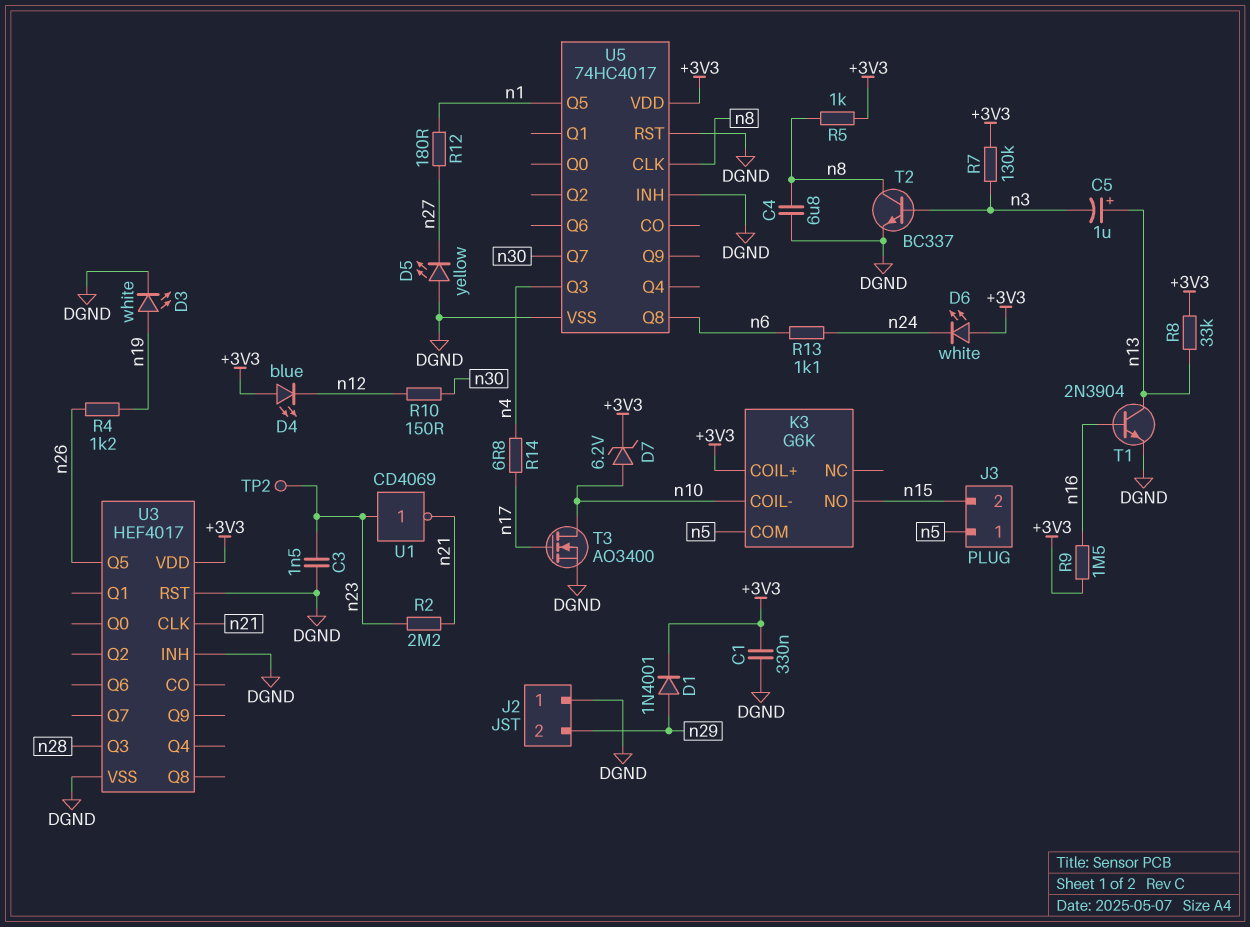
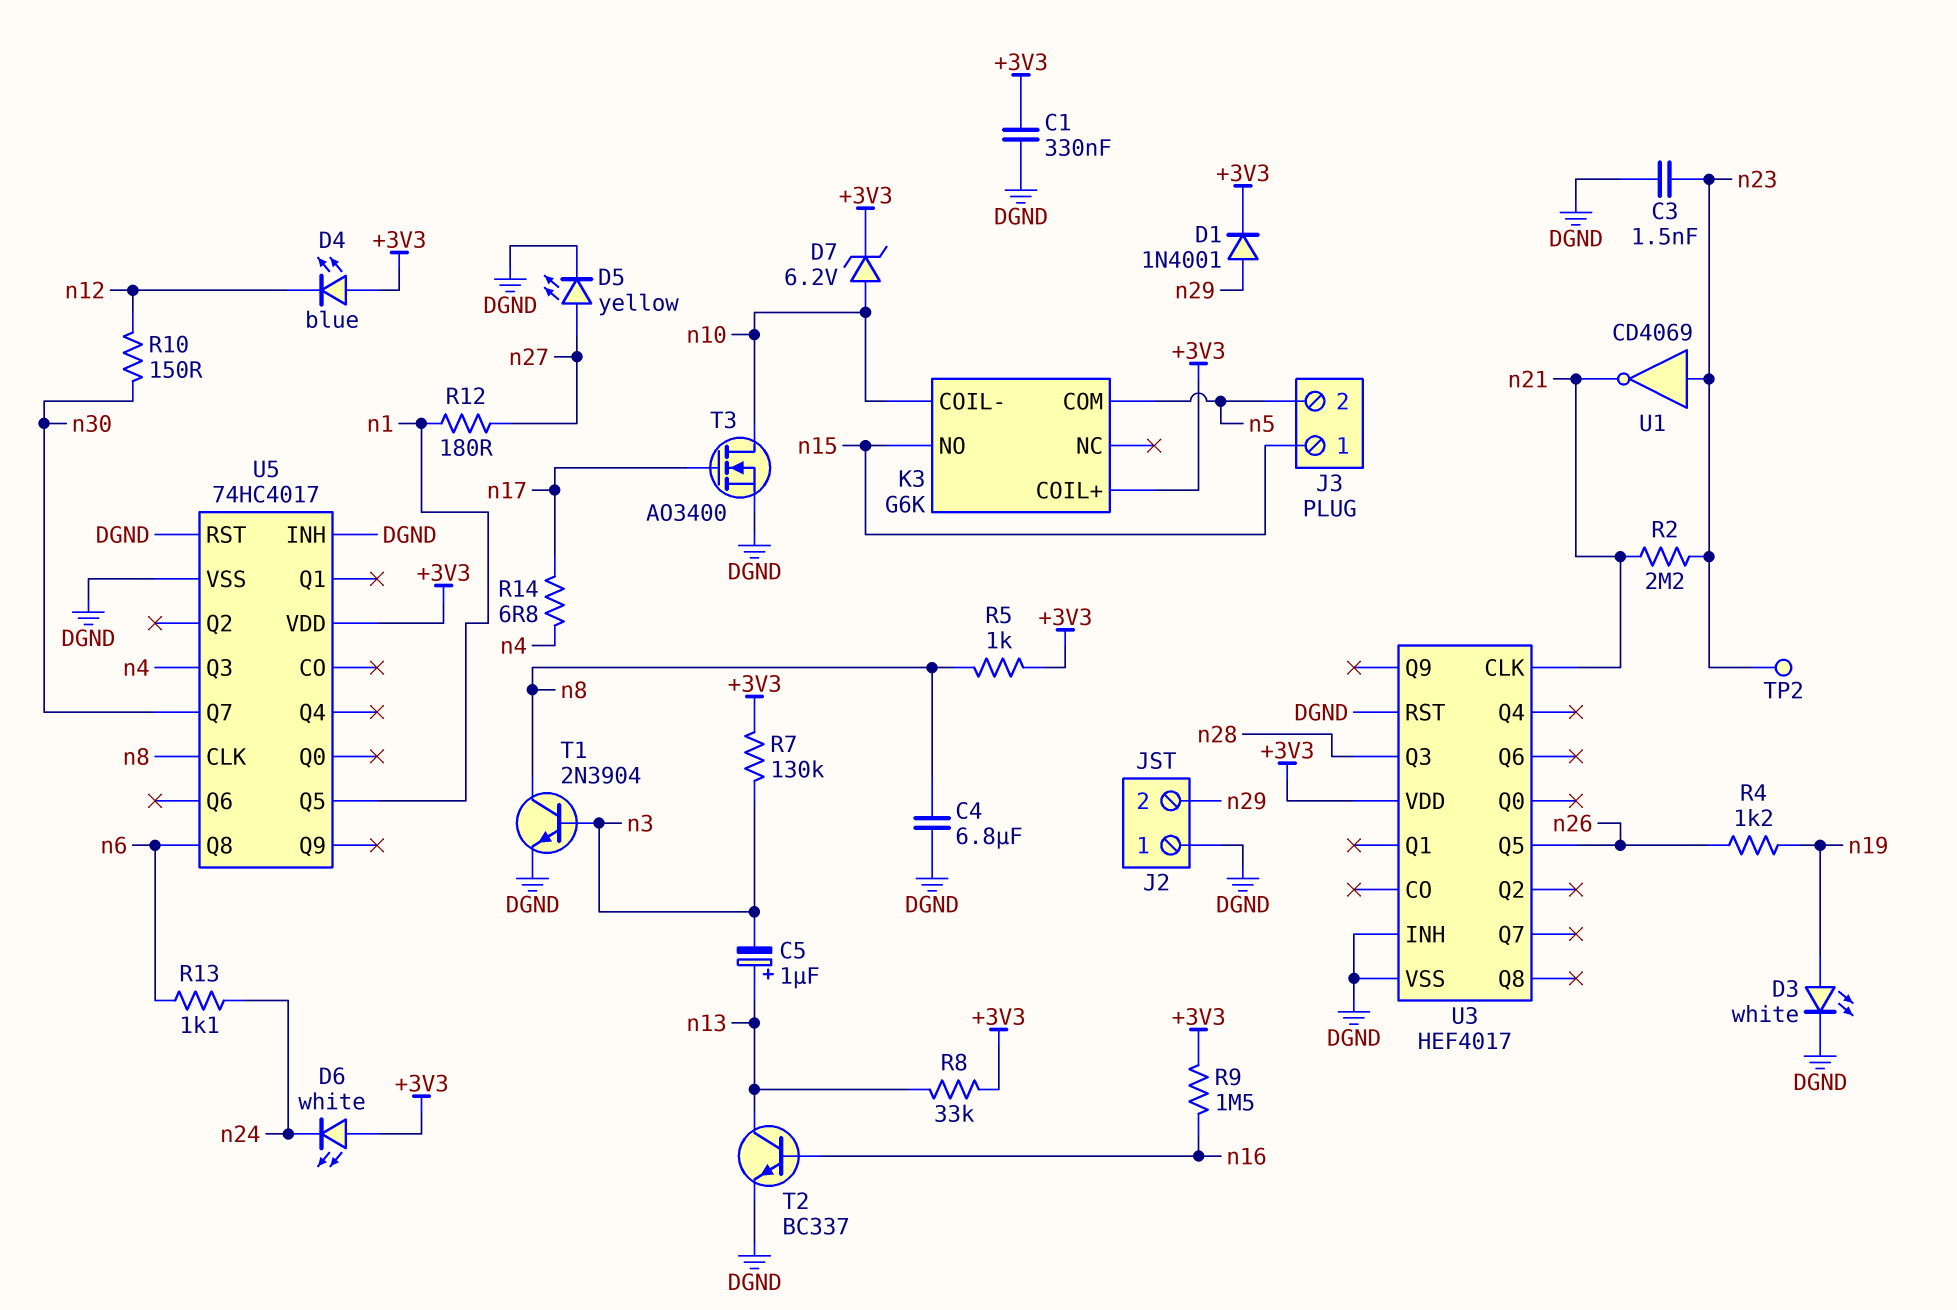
D5: LED yellow (A DGND, K n27) -> LED yellow (A n27, K DGND)
J3 pin 1: n5 -> n15
J3 pin 2: n15 -> n5
T1: NPN 2N3904 (B n16, C n13, E DGND) -> NPN 2N3904 (B n3, C n8, E DGND)
T2: NPN BC337 (B n3, C n8, E DGND) -> NPN BC337 (B n16, C n13, E DGND)

